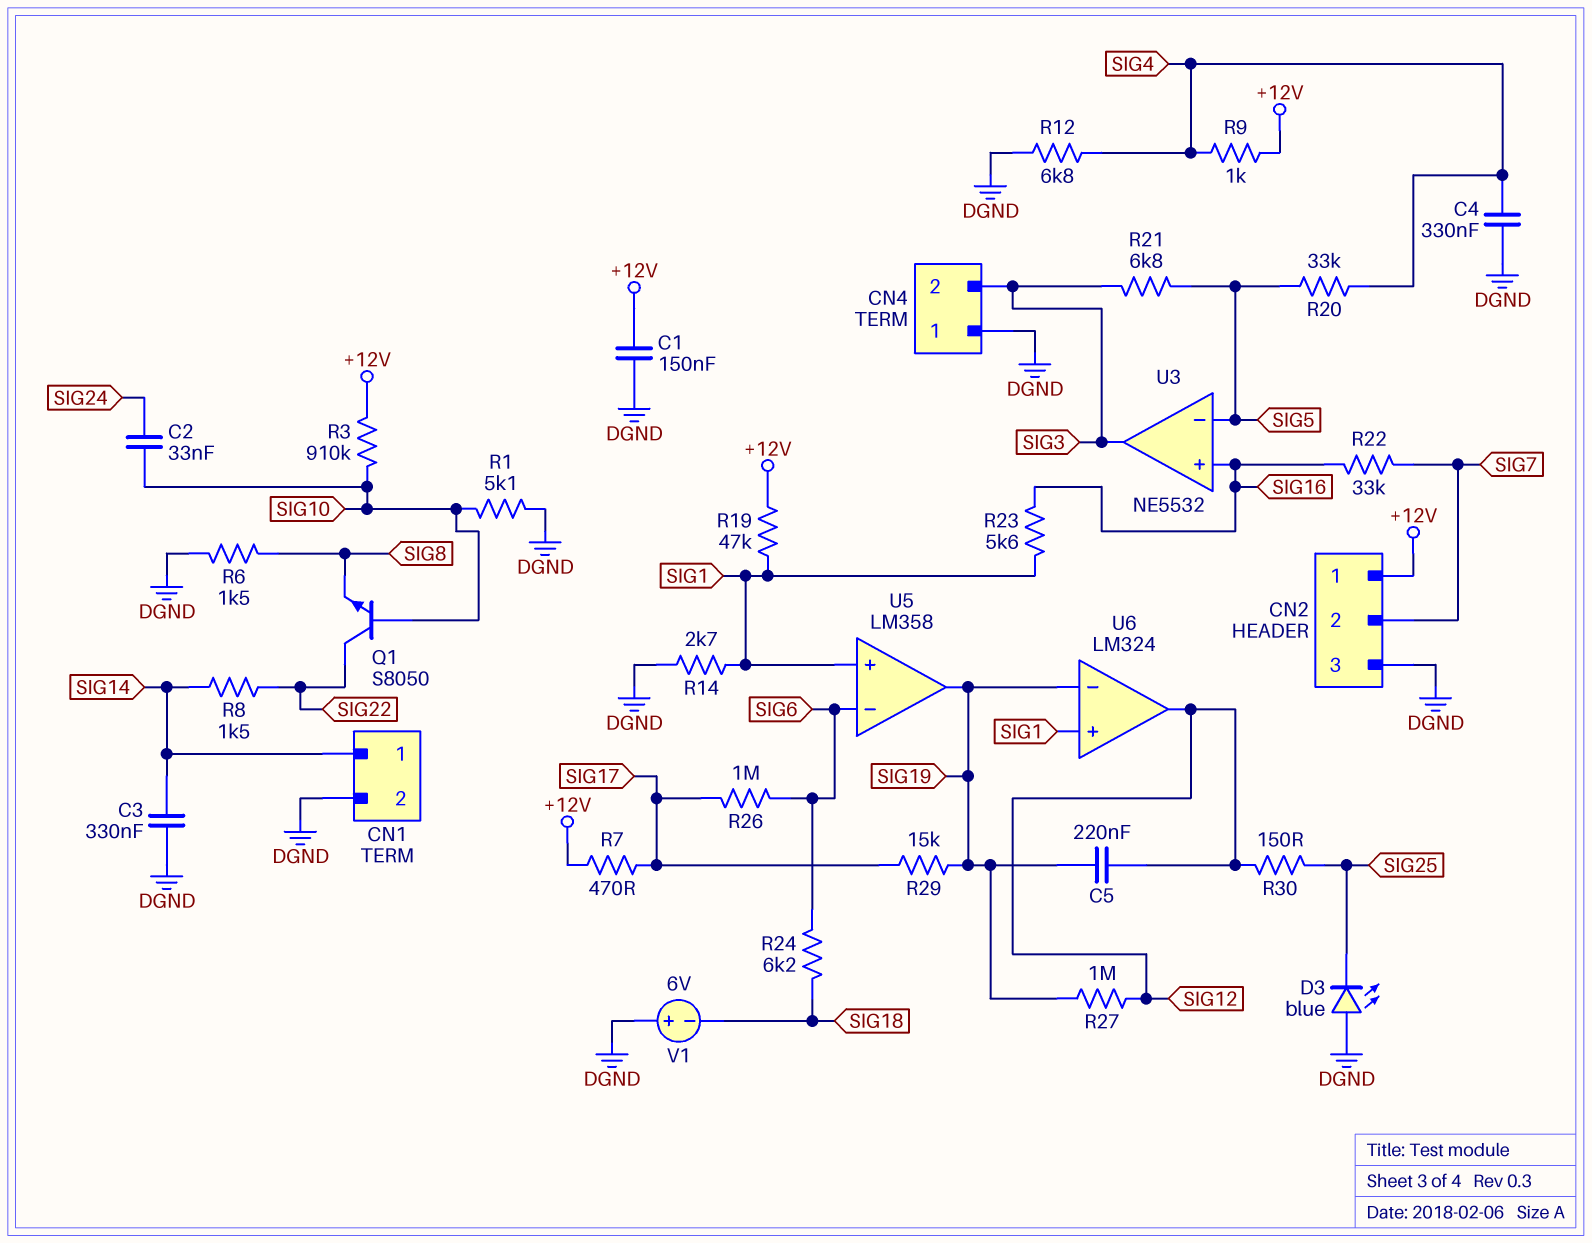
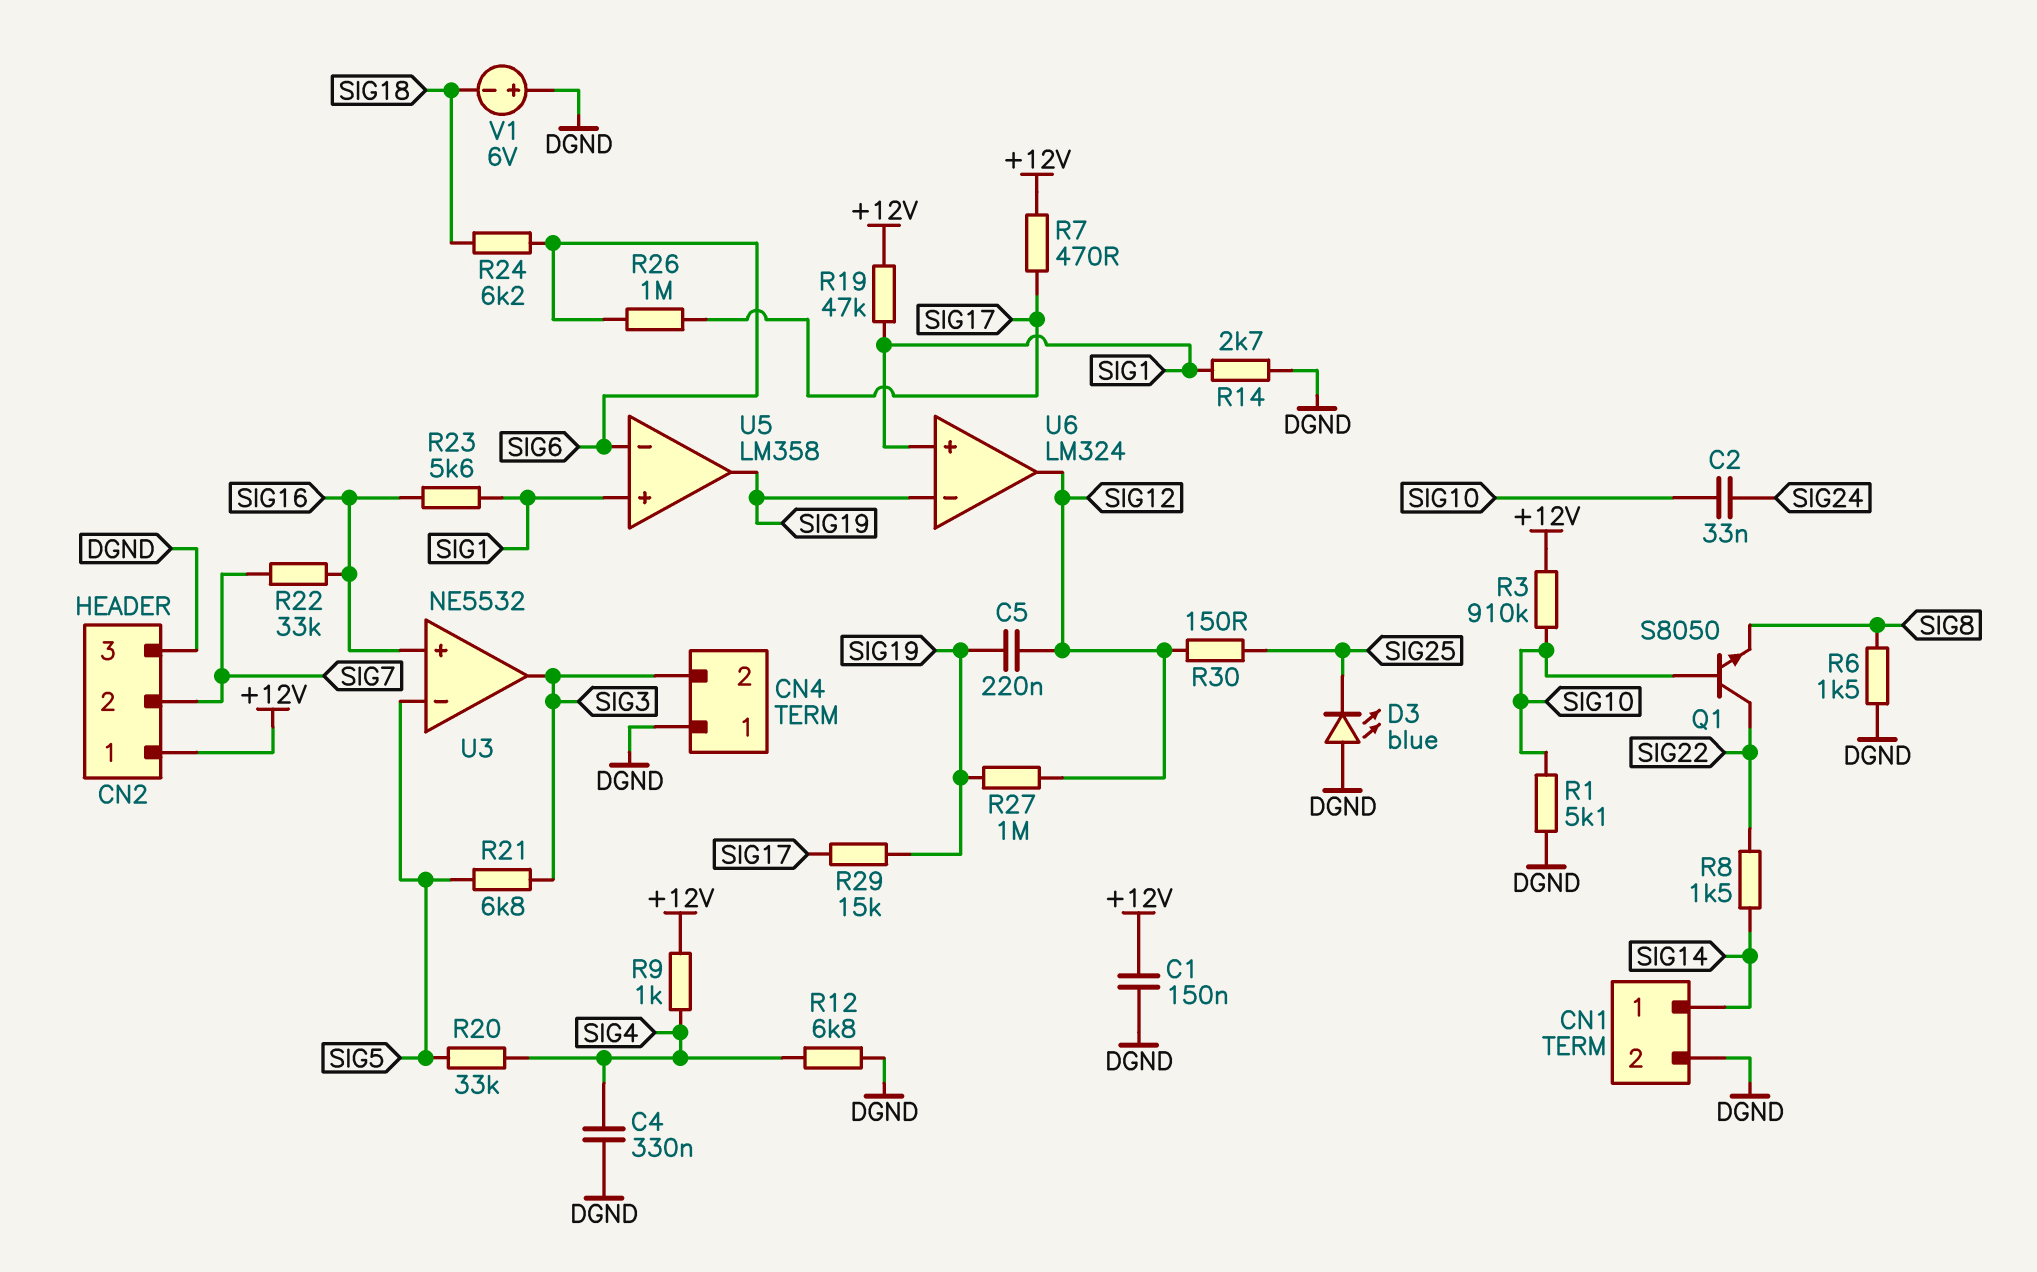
C3: 330nF (DGND, SIG14) -> none

